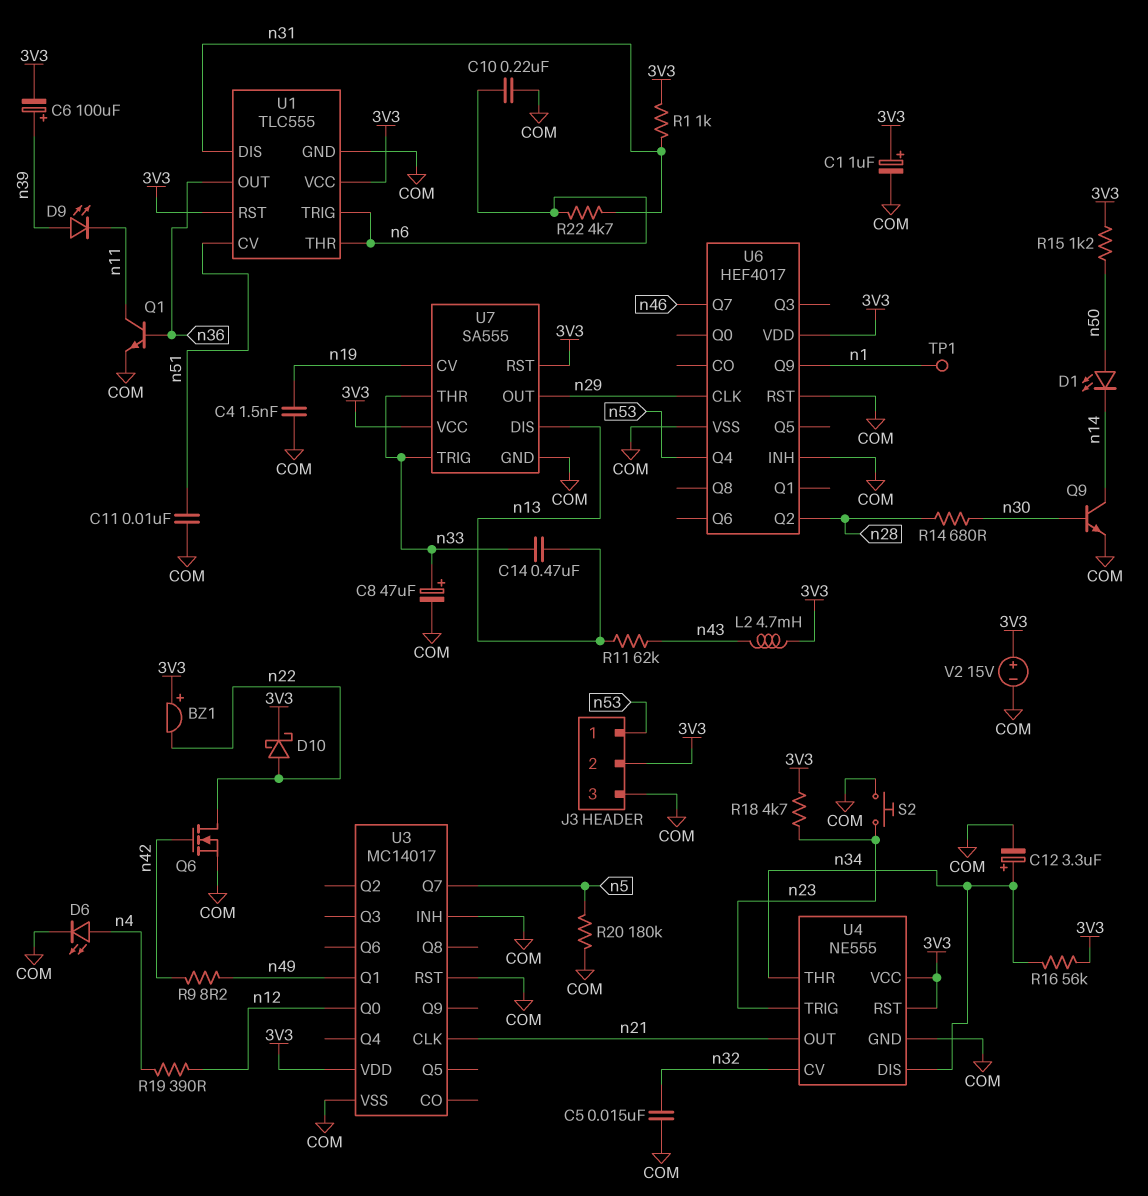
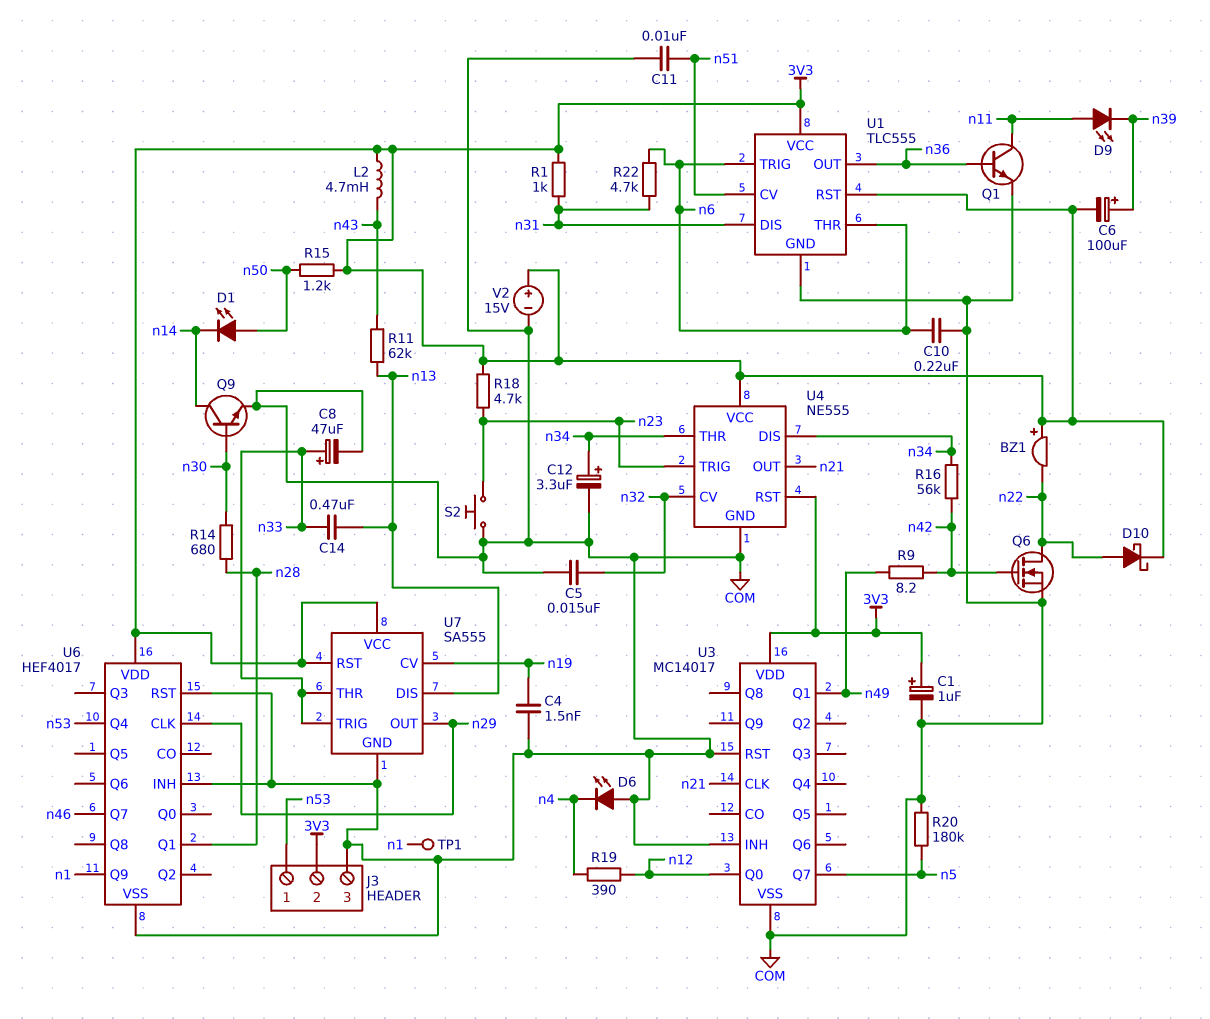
D6: LED (A n4, K COM) -> LED (A COM, K n4)
D9: LED (A n39, K n11) -> LED (A n11, K n39)
R16: 56k (3V3, n34) -> 56k (n34, n42)
U6 pin Q1: none -> n28
U6 pin Q2: n28 -> none

